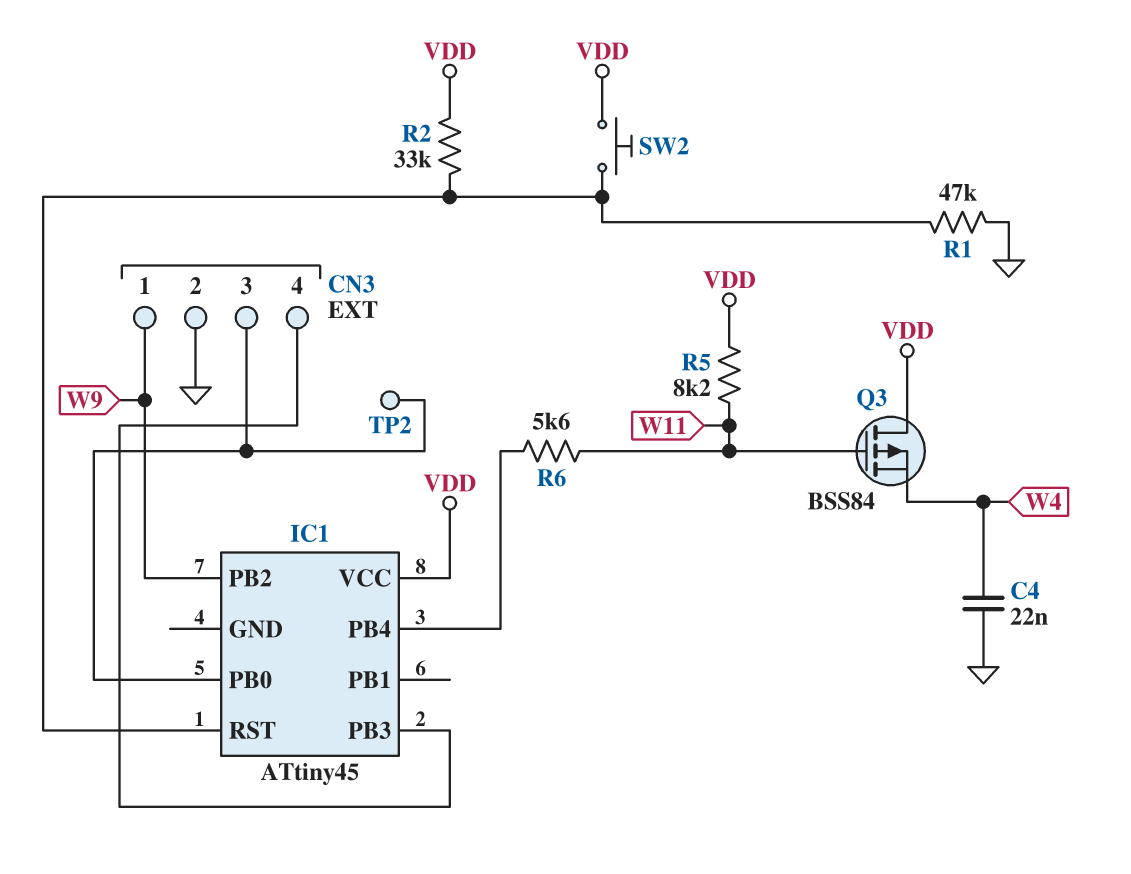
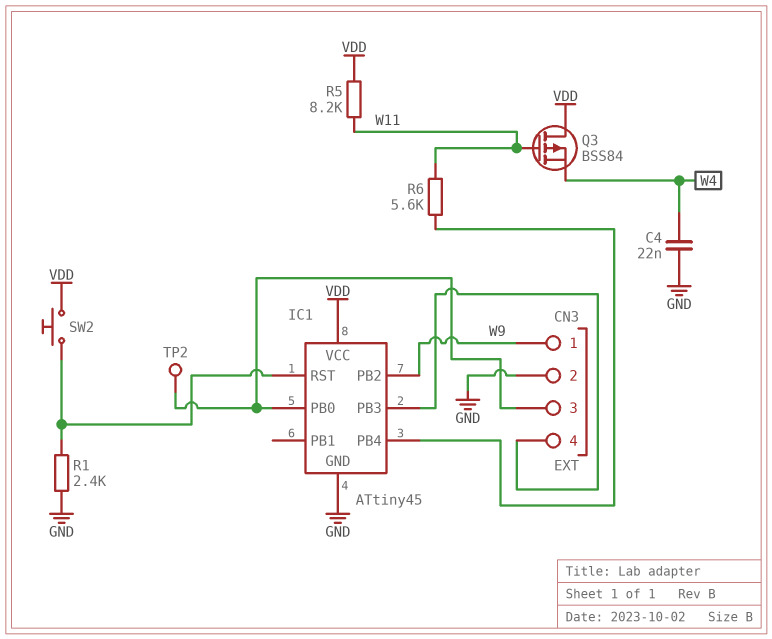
IC1 pin GND: none -> GND
R1: 47k (GND, IC1/RST) -> 2.4k (GND, IC1/RST)
R2: 33k (IC1/RST, VDD) -> none

